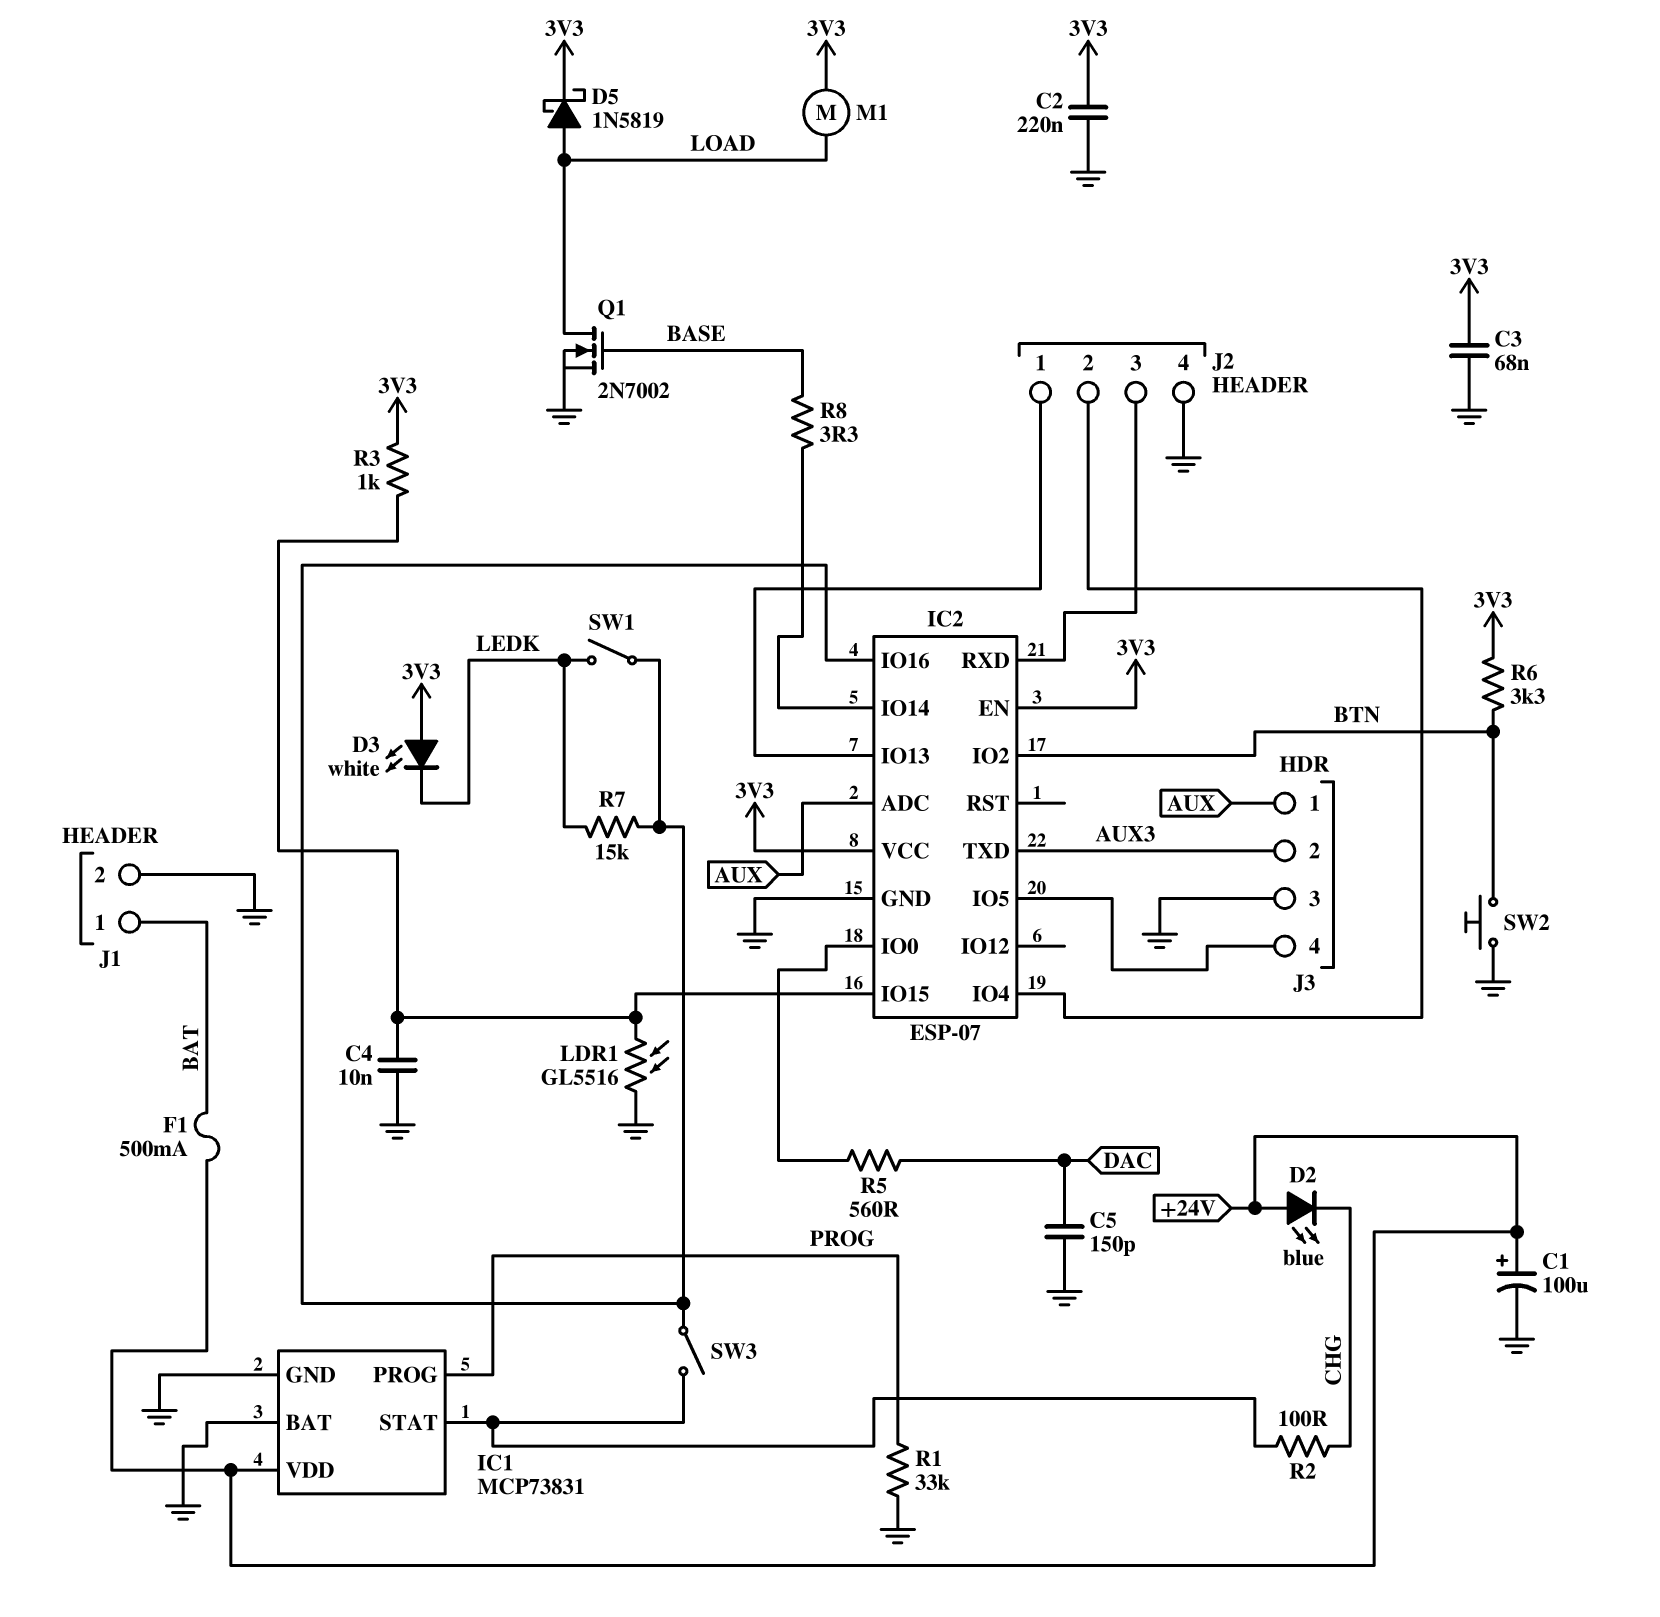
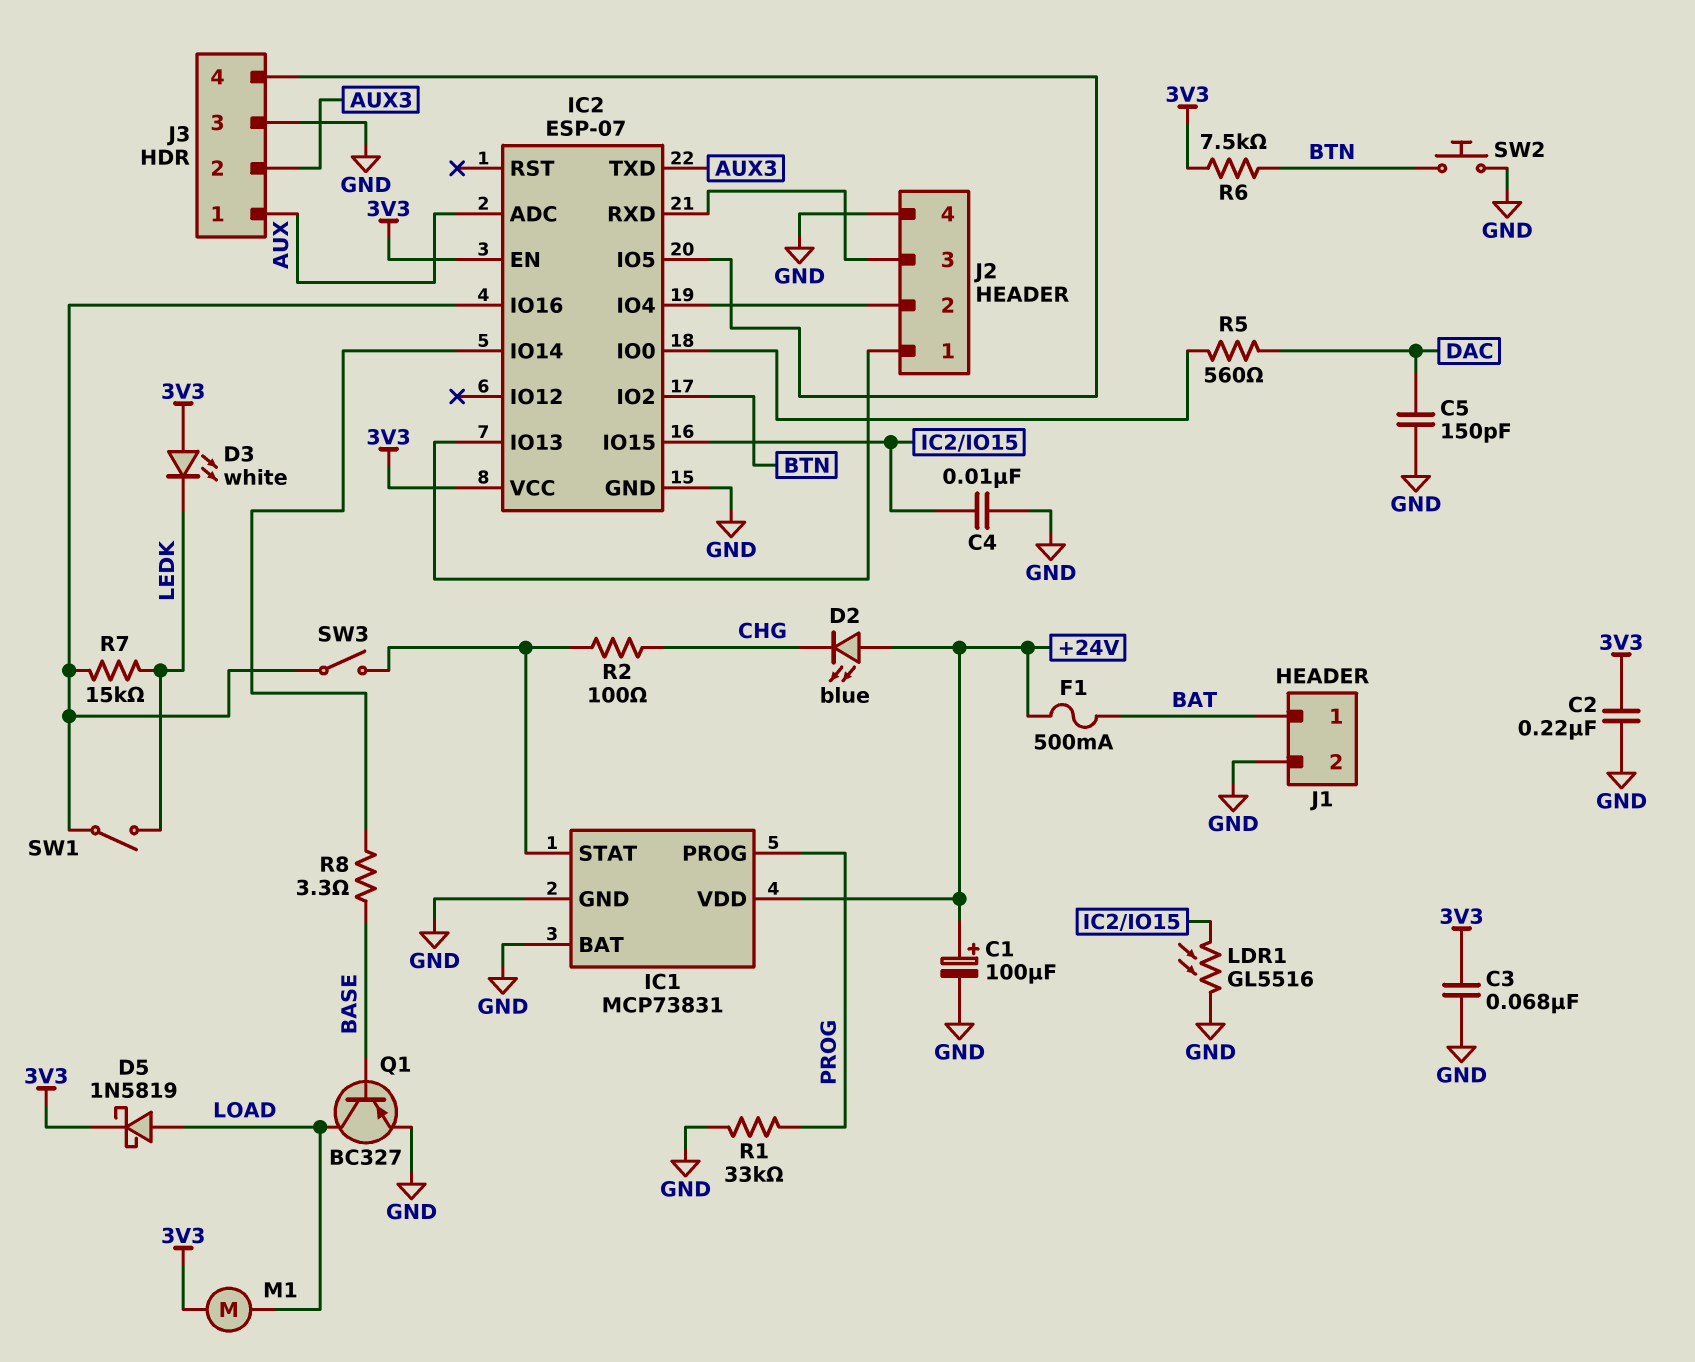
Q1: NMOS 2N7002 (G BASE, D LOAD, S GND) -> PNP BC327 (B BASE, C LOAD, E GND)
R3: 1k (3V3, IC2/IO15) -> none
R6: 3.3k (3V3, BTN) -> 7.5k (3V3, BTN)

